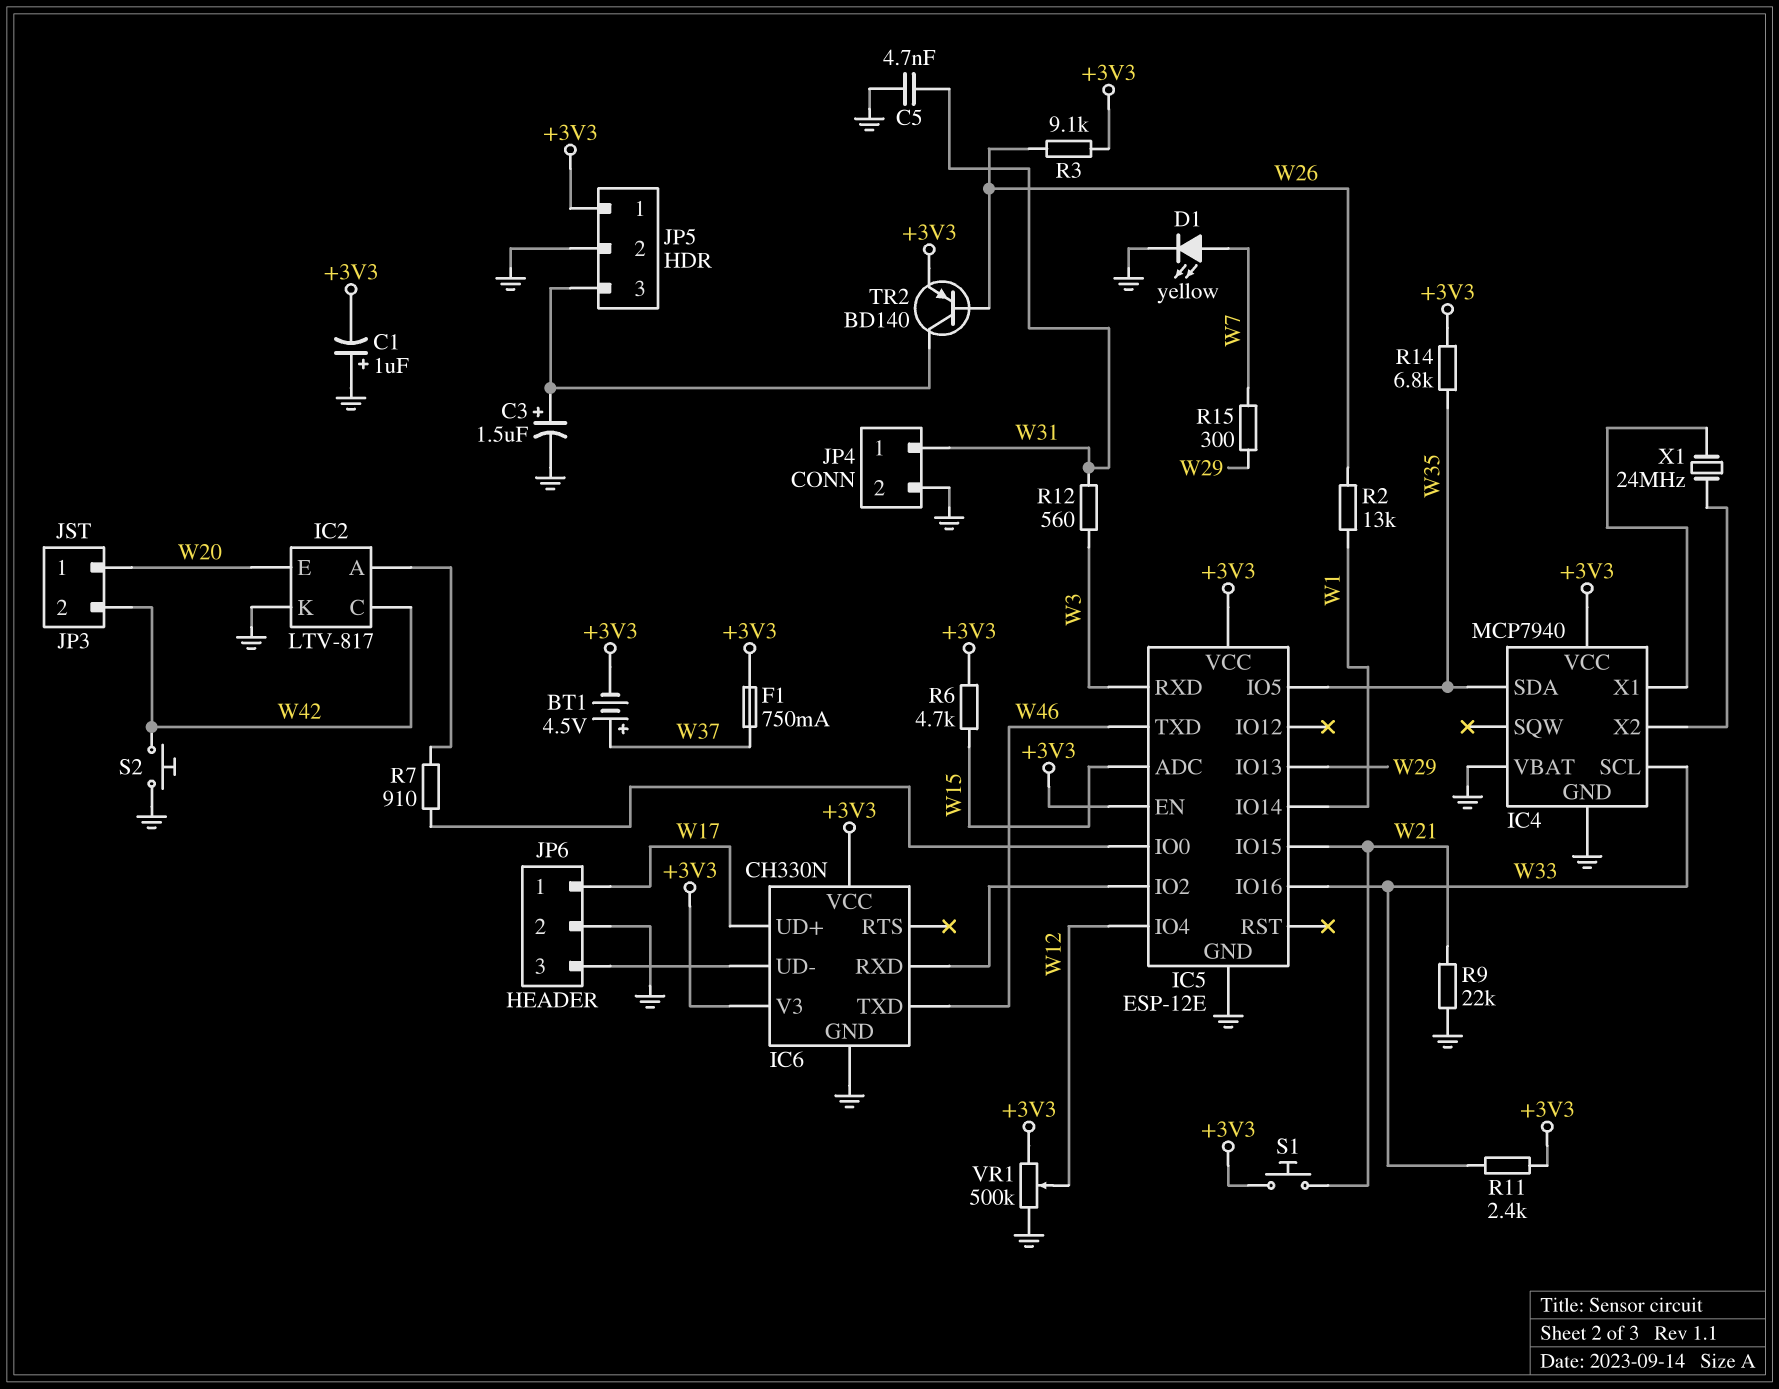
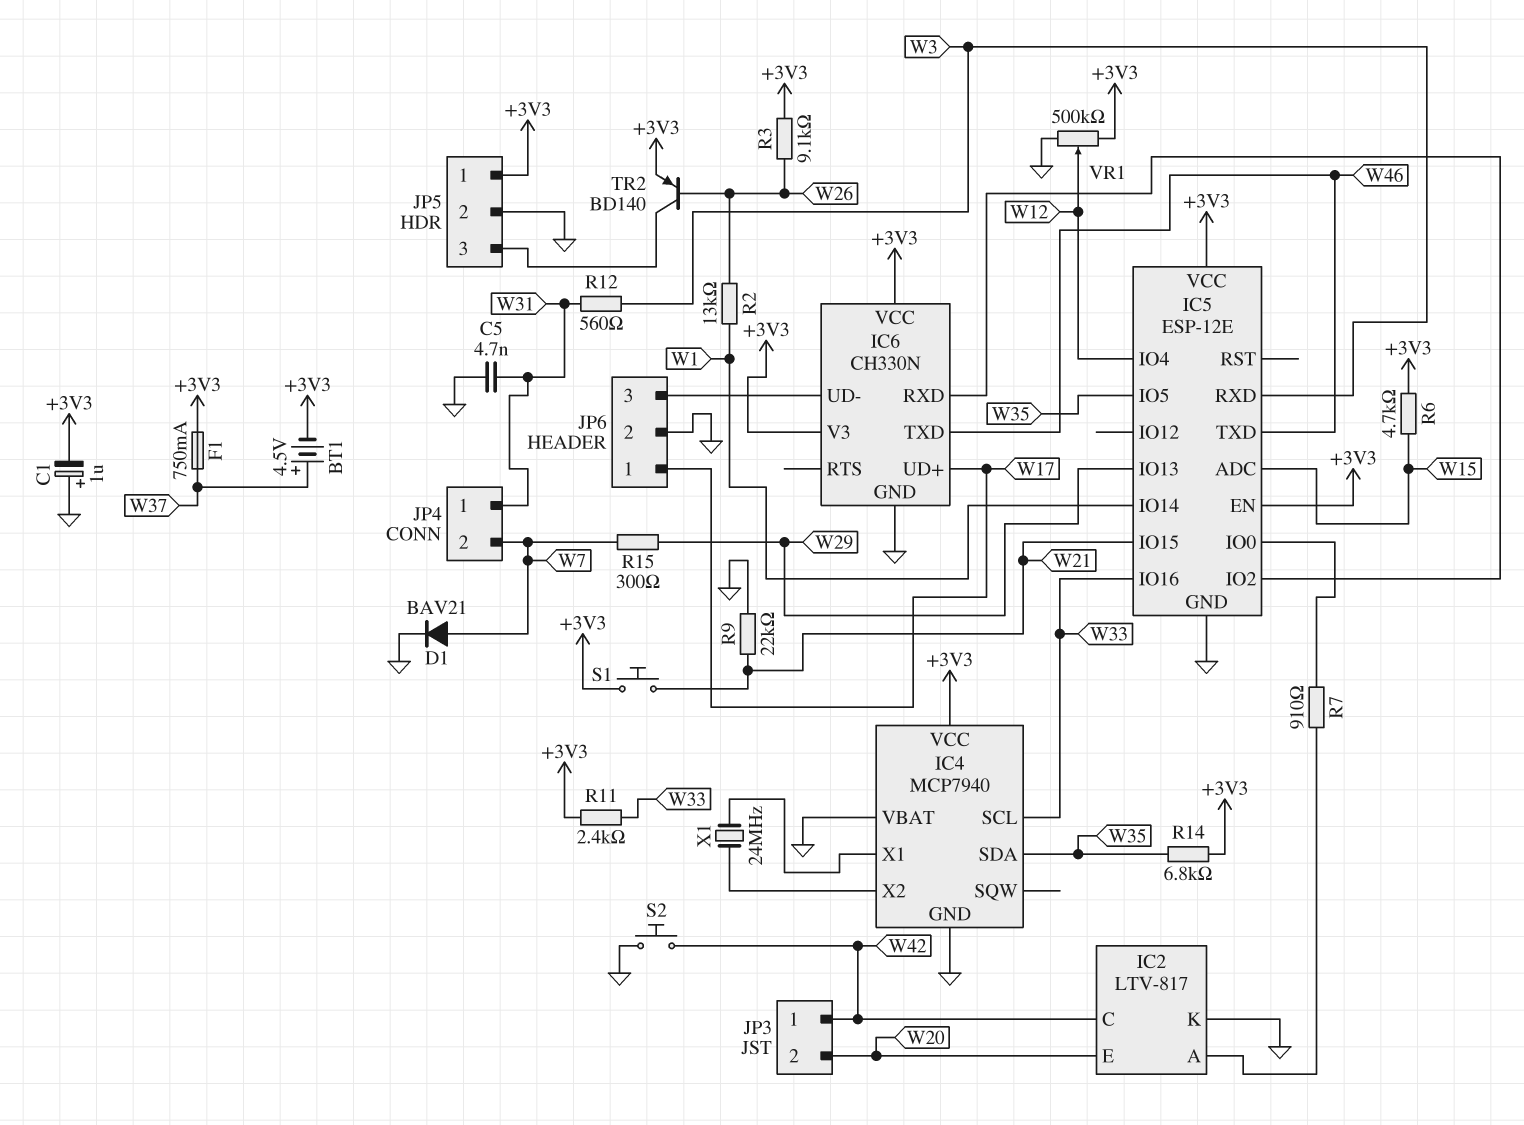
C3: 1.5uF (plus JP5/3, minus GND) -> none
D1: LED yellow (A W7, K GND) -> diode BAV21 (A W7, K GND)
JP3 pin 1: W20 -> W42
JP3 pin 2: W42 -> W20
JP4 pin 2: GND -> W7

